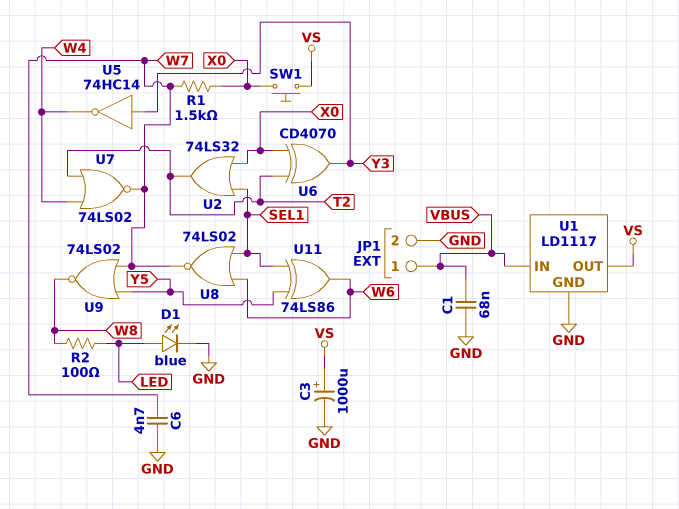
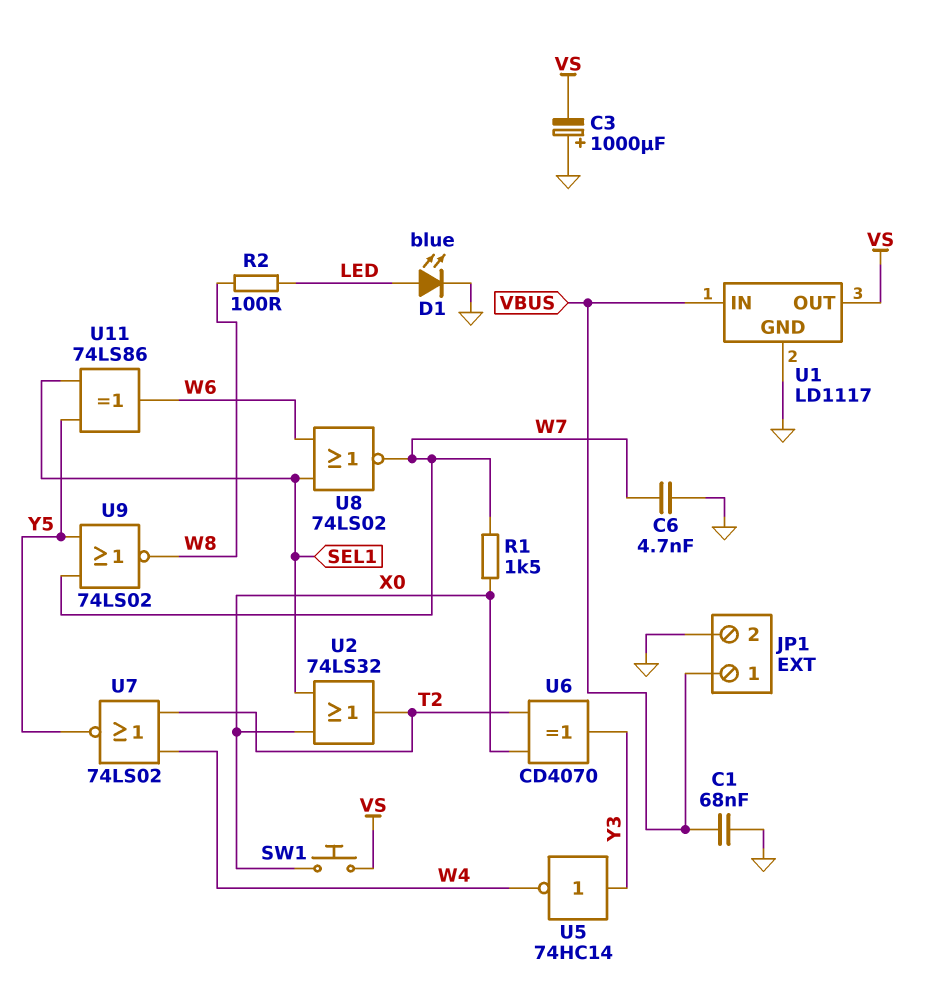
C3: 1000uF (plus VS, minus GND) -> 1000uF (plus GND, minus VS)
U7: NOR 74LS02 (in T2, in W4, out W7) -> NOR 74LS02 (in T2, in W4, out Y5)

